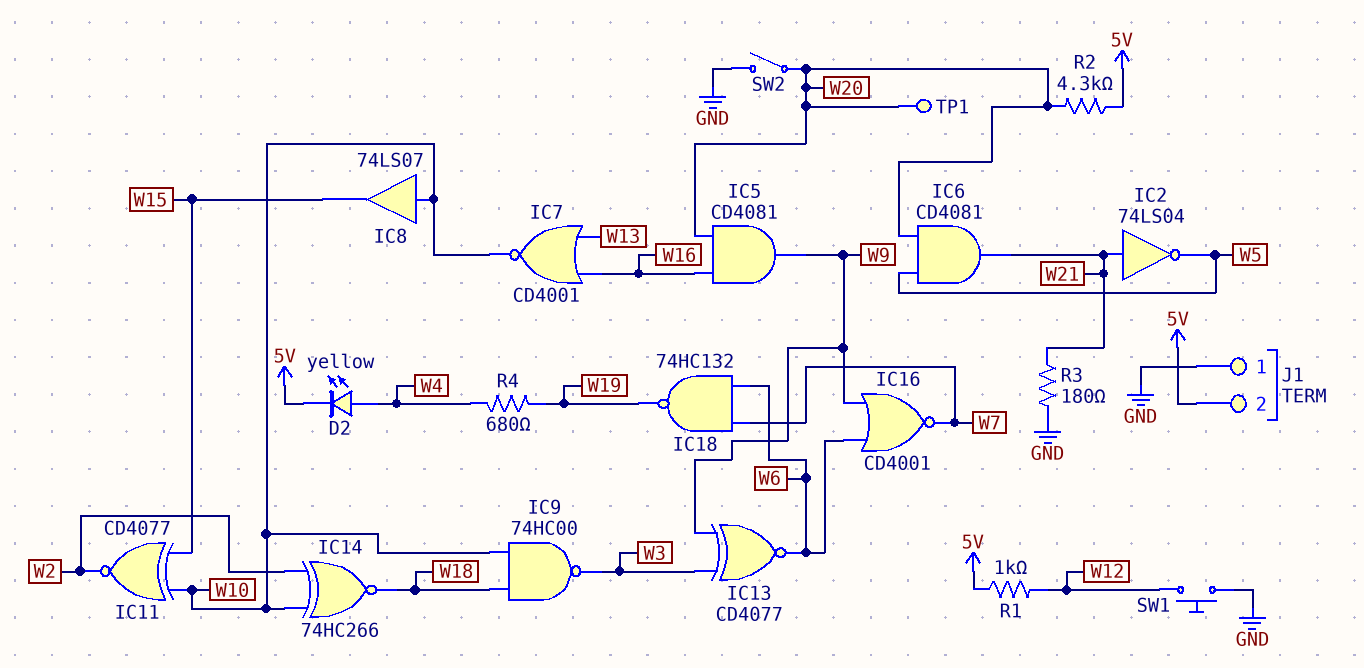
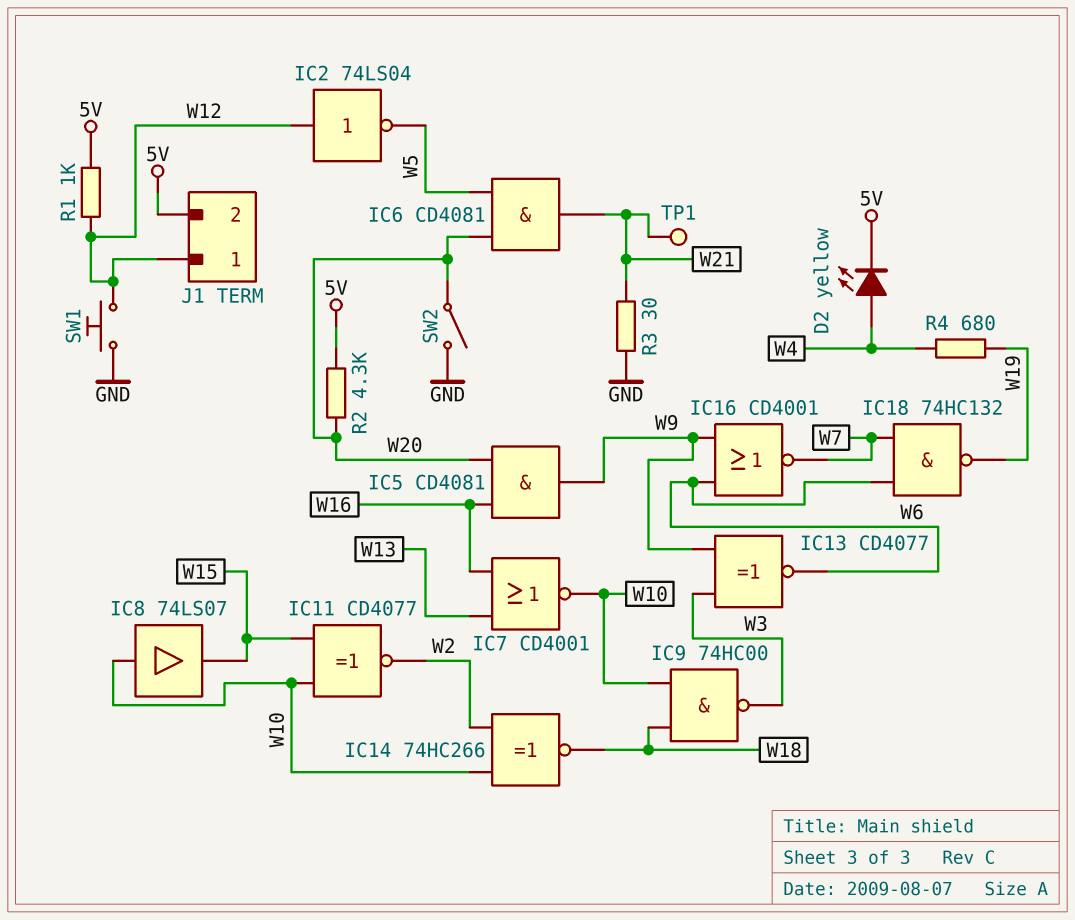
IC2: NOT 74LS04 (in W21, out W5) -> NOT 74LS04 (in W12, out W5)
J1 pin 1: GND -> W12
R3: 180 (GND, W21) -> 30 (GND, W21)
TP1: test point (W20) -> test point (W21)

